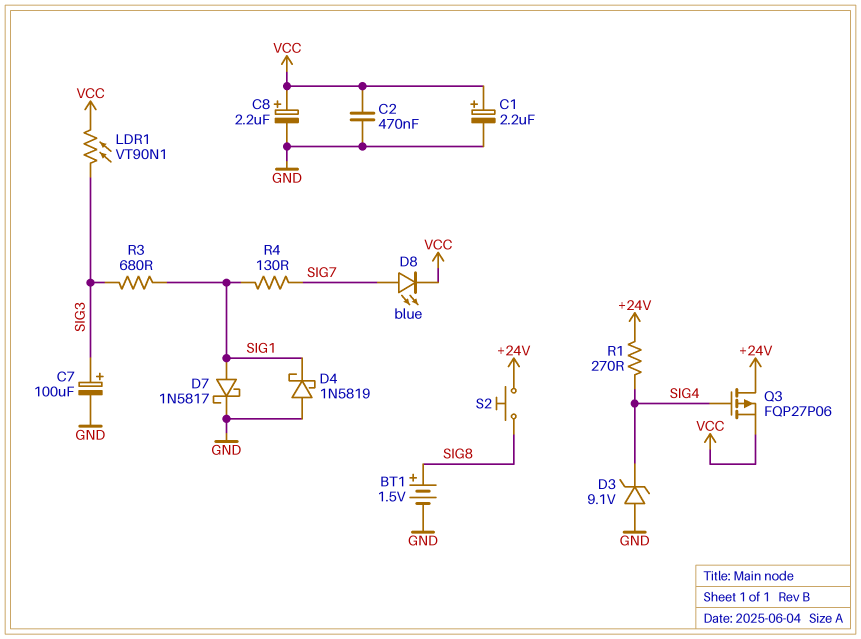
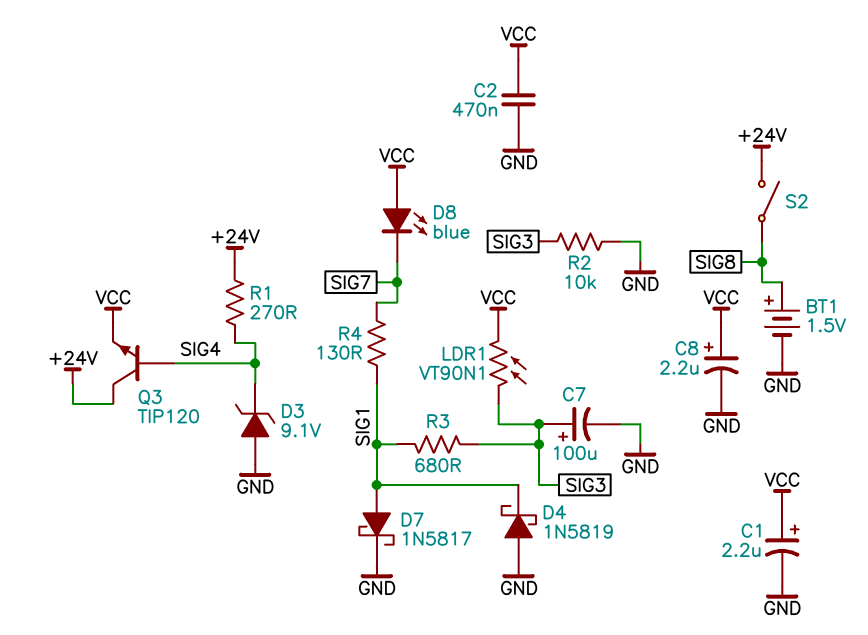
D8: LED blue (A SIG7, K VCC) -> LED blue (A VCC, K SIG7)
Q3: PMOS FQP27P06 (G SIG4, D +24V, S VCC) -> NPN TIP120 (B SIG4, C +24V, E VCC)
R2: none -> 10k (GND, SIG3)
S2: button (+24V, SIG8) -> switch (+24V, SIG8)

